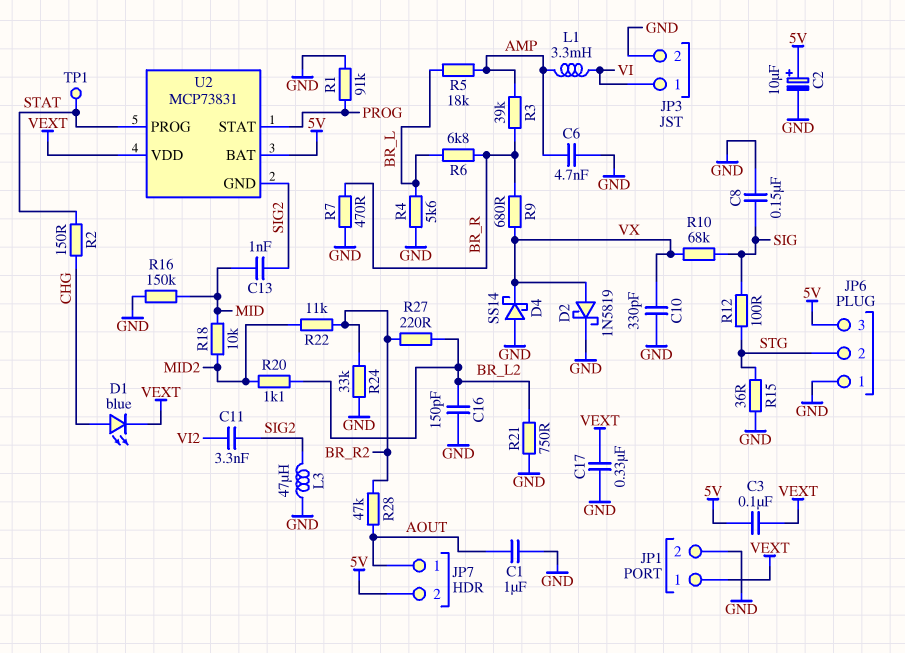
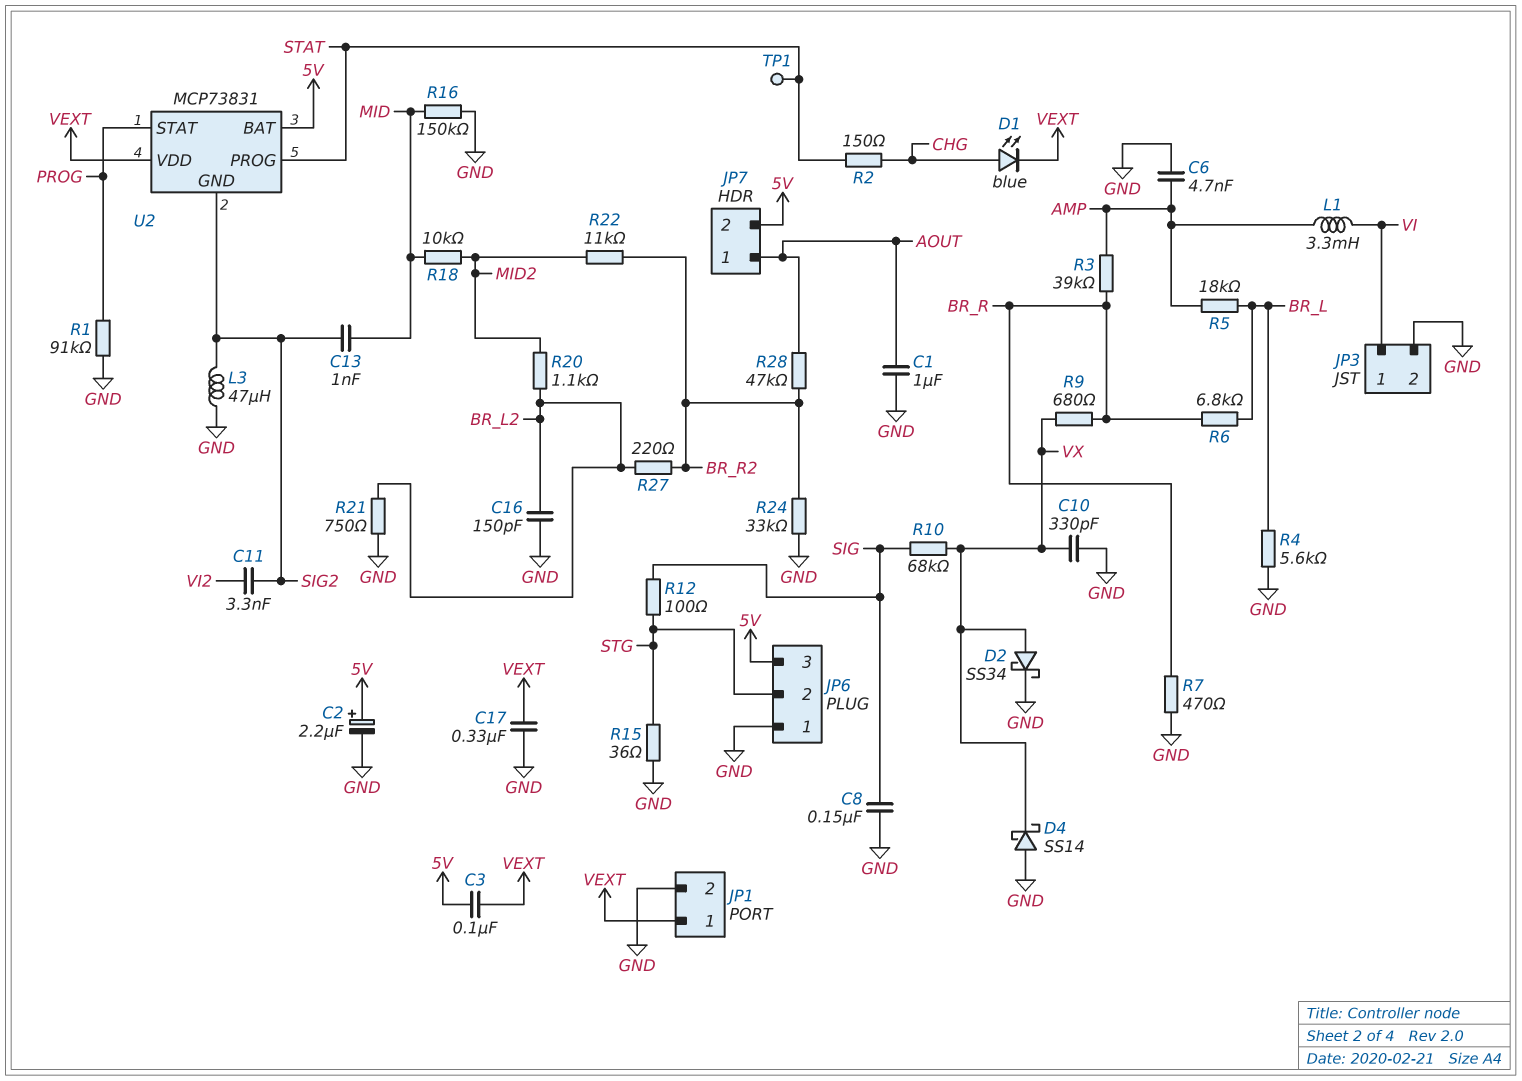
C2: 10uF (plus 5V, minus GND) -> 2.2uF (plus 5V, minus GND)
D2: schottky 1N5819 (A VX, K GND) -> schottky SS34 (A VX, K GND)

